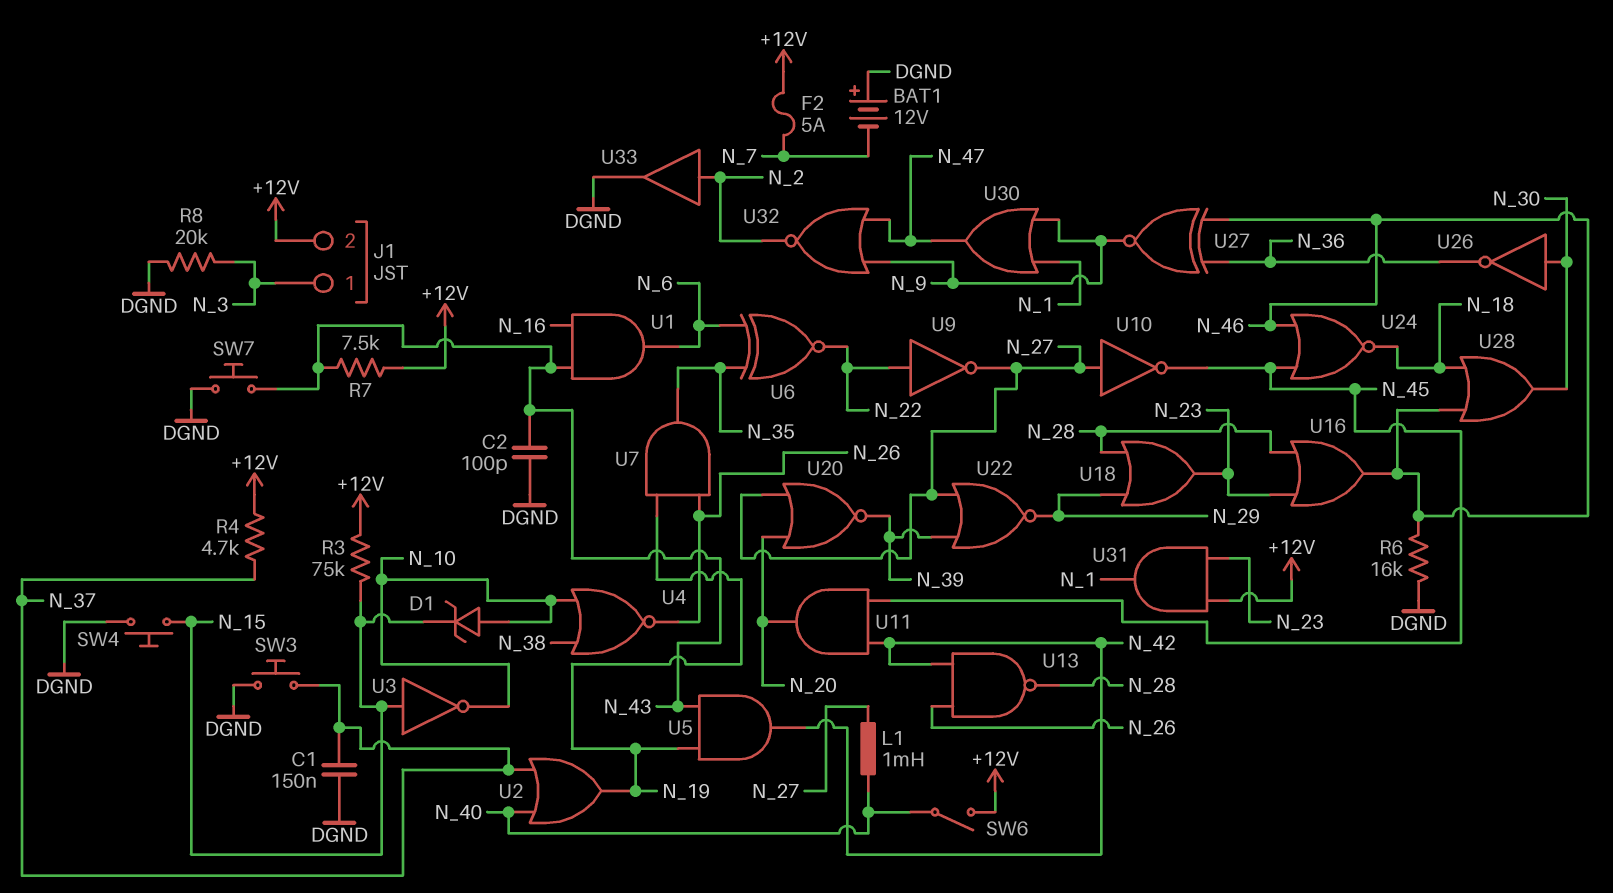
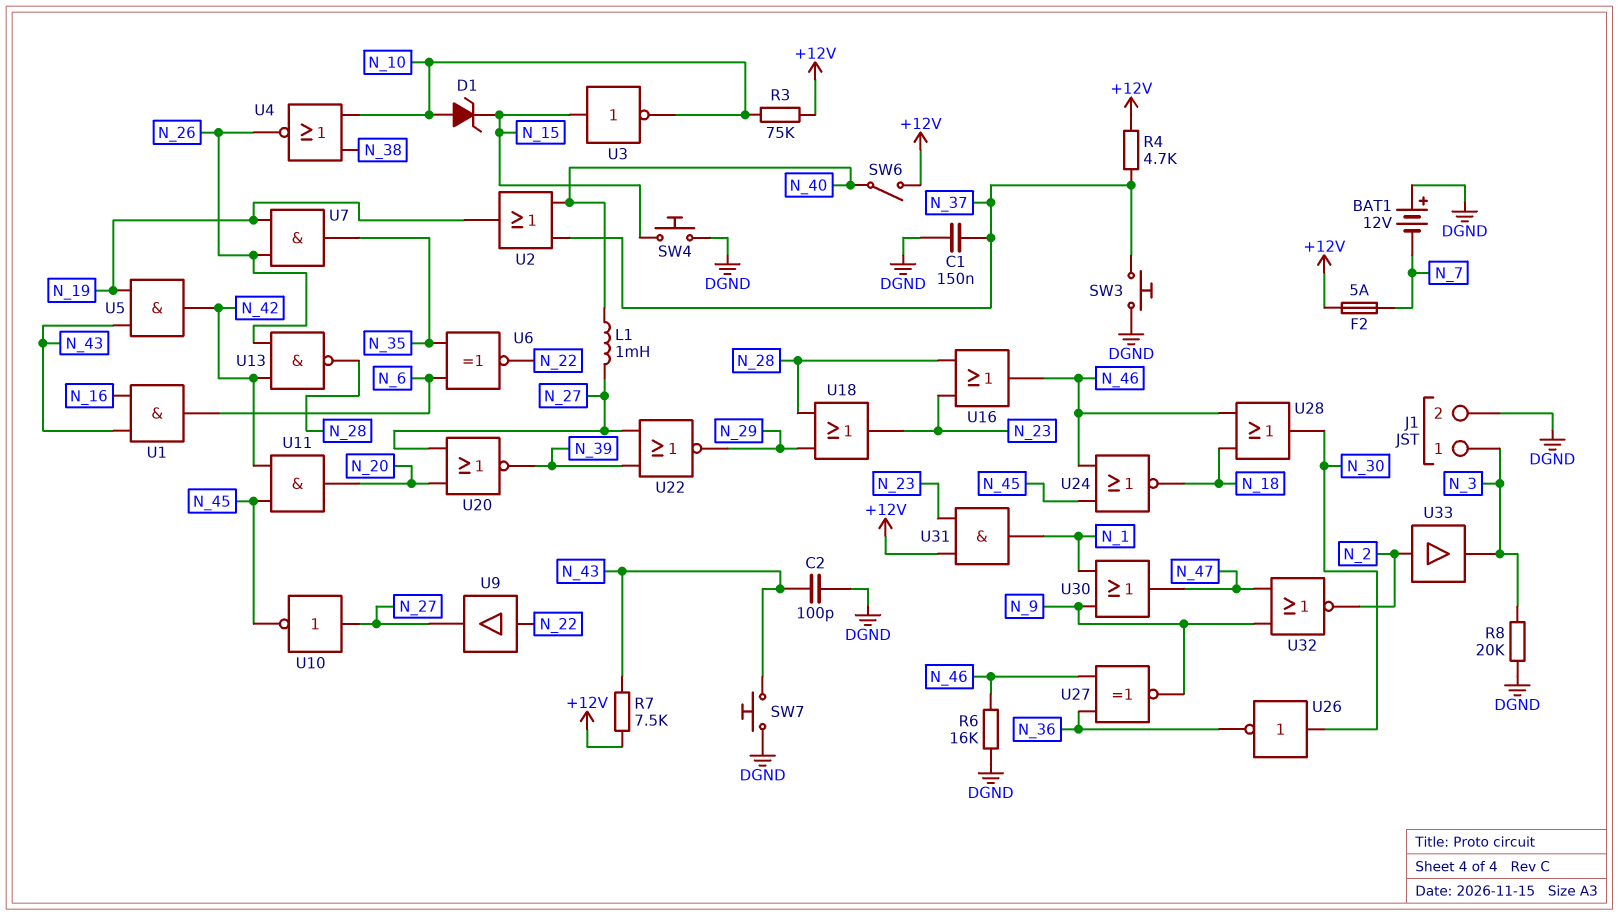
J1 pin 2: +12V -> DGND
R3: 75k (+12V, N_15) -> 75k (+12V, N_10)
U9: NOT (in N_22, out N_27) -> buffer (in N_22, out N_27)
U33: buffer (in N_2, out DGND) -> buffer (in N_2, out N_3)

